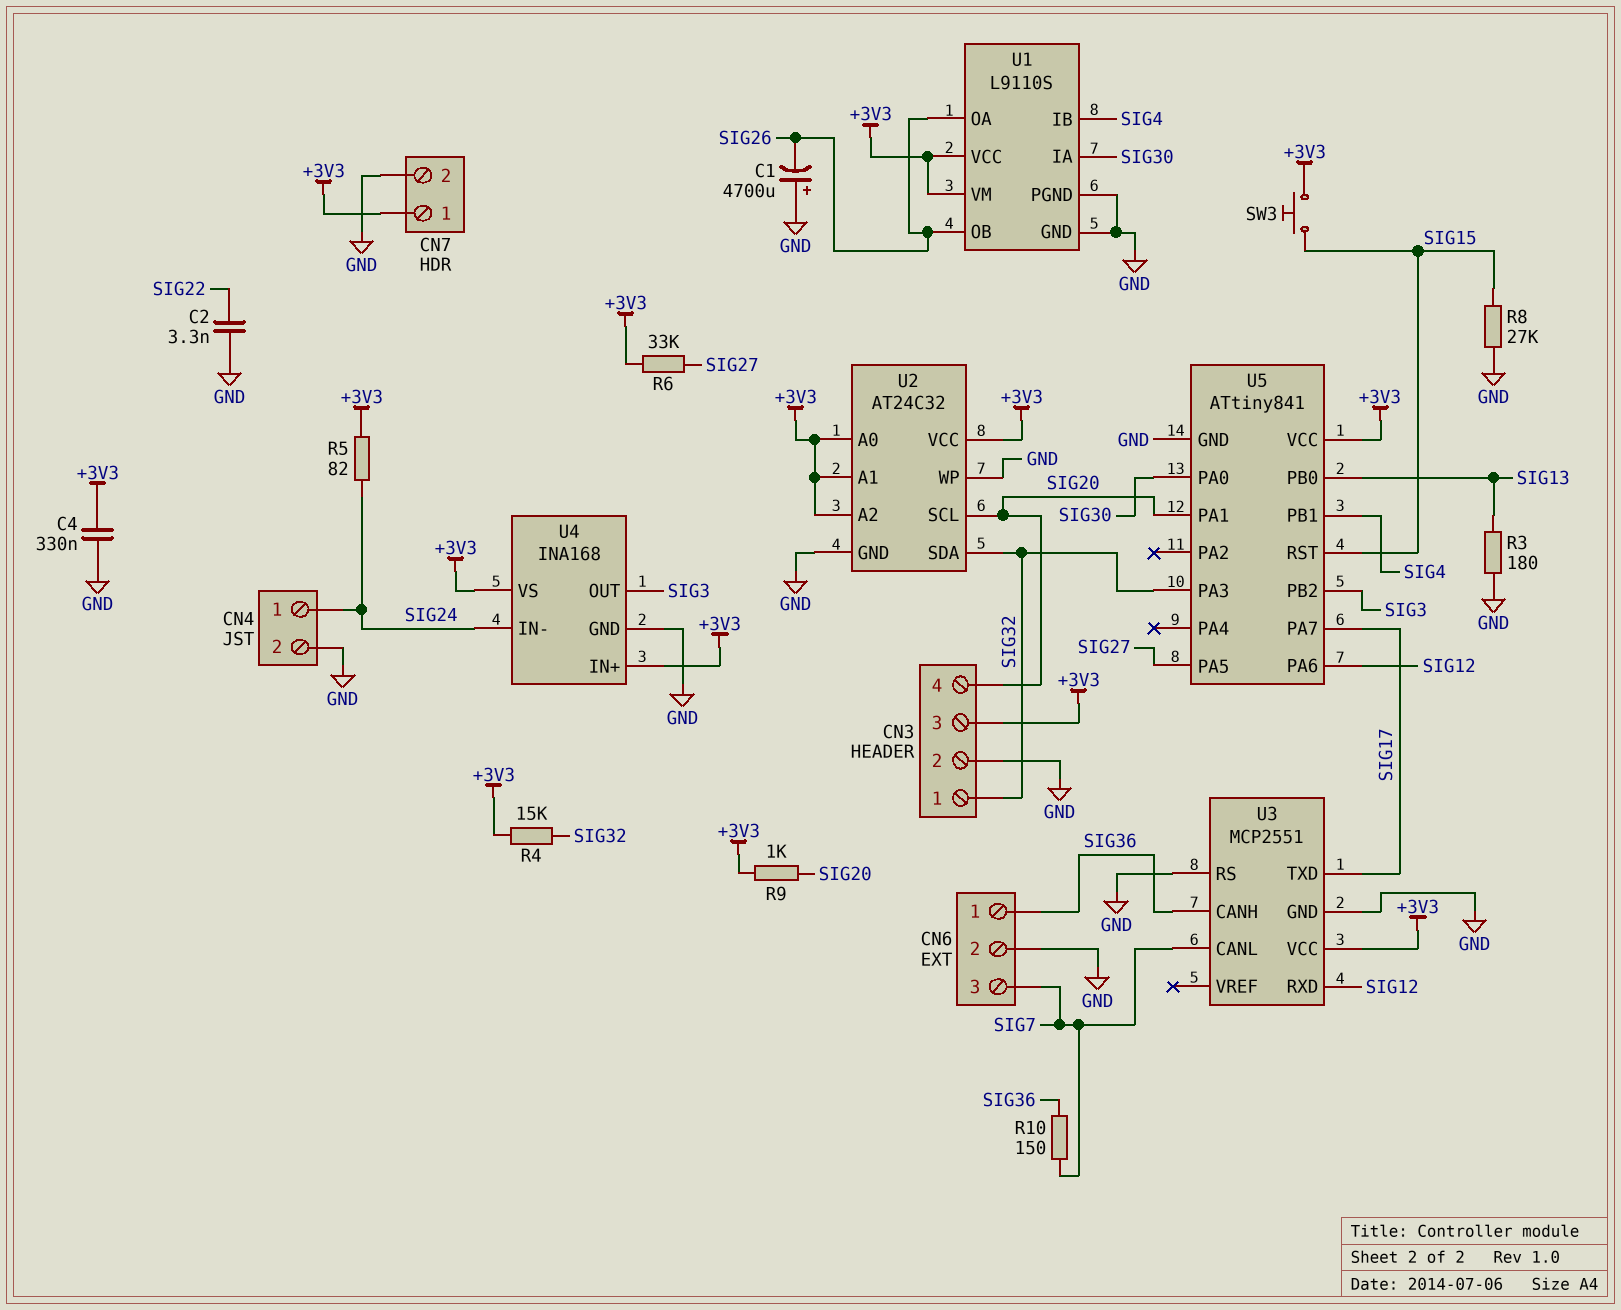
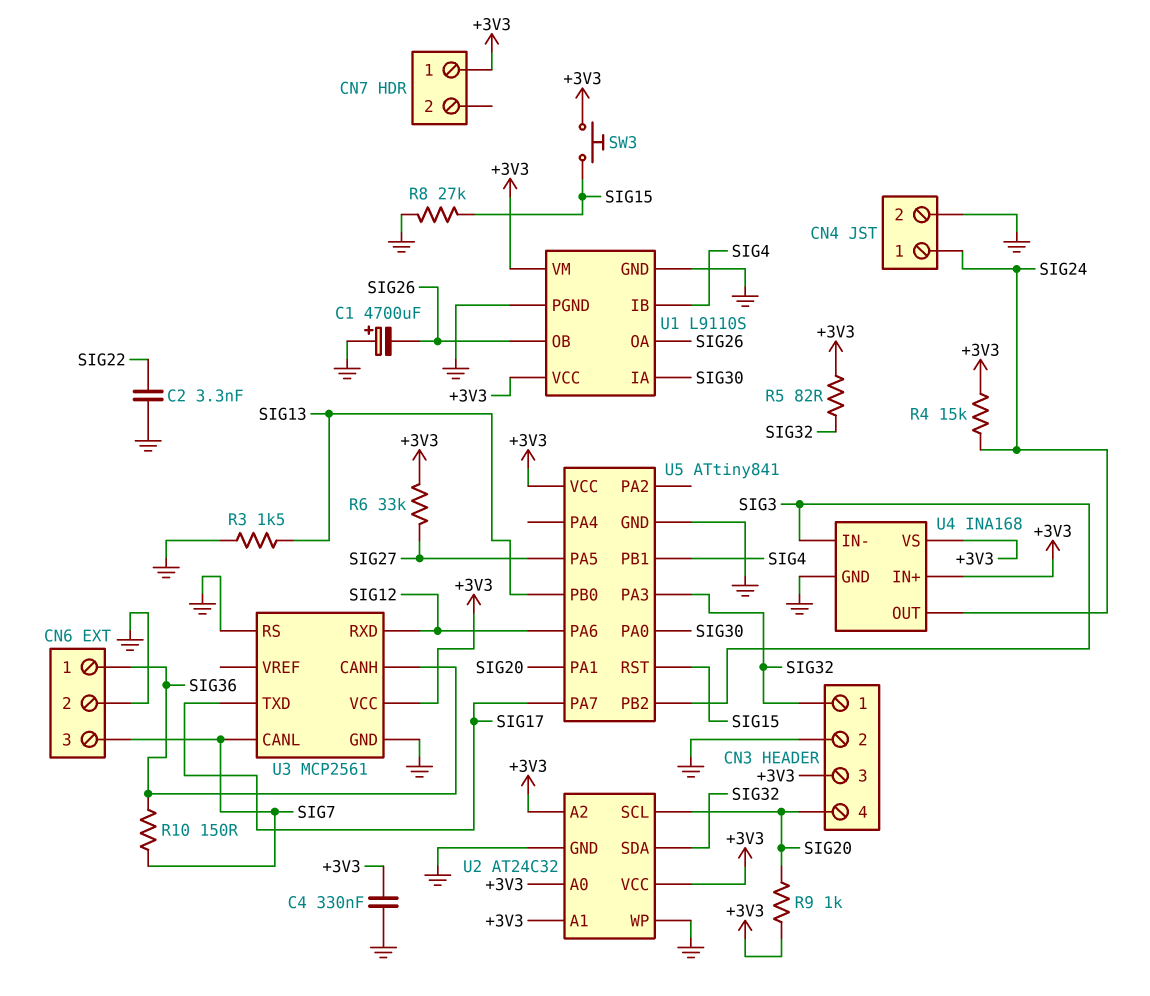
CN7 pin 2: GND -> none
R3: 180 (GND, SIG13) -> 1.5k (GND, SIG13)
R4: 15k (+3V3, SIG32) -> 15k (+3V3, SIG24)
R5: 82 (+3V3, SIG24) -> 82 (+3V3, SIG32)
U3: MCP2551 -> MCP2561
U4 pin IN-: SIG24 -> SIG3
U4 pin OUT: SIG3 -> SIG24

